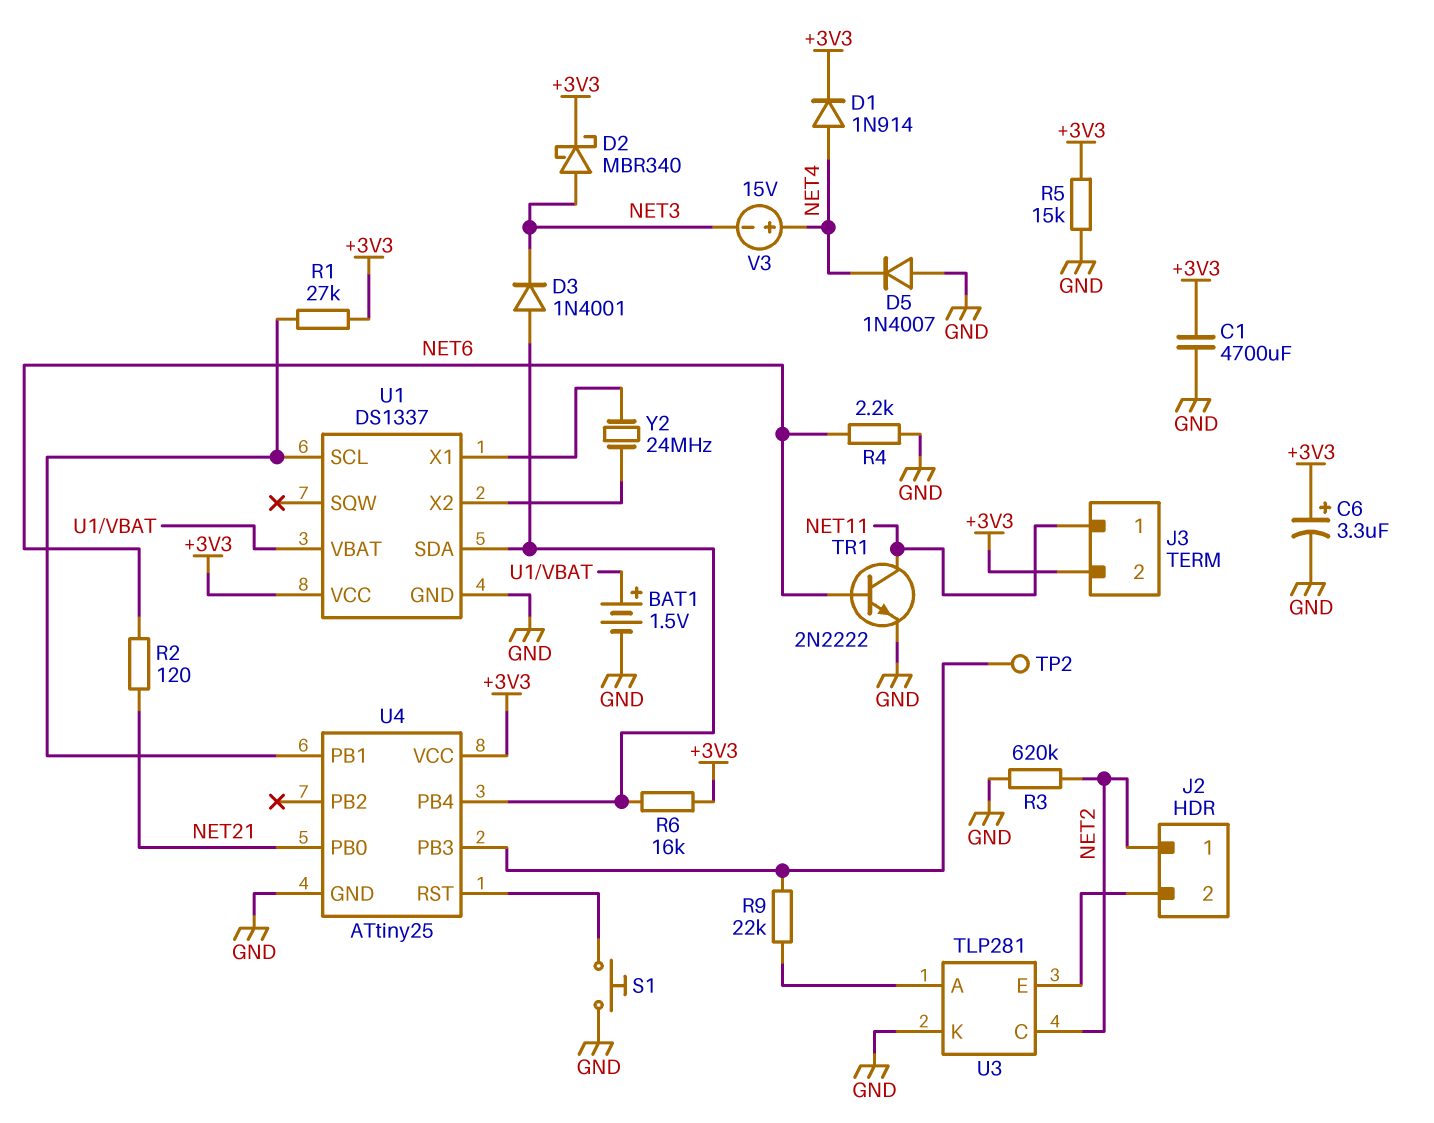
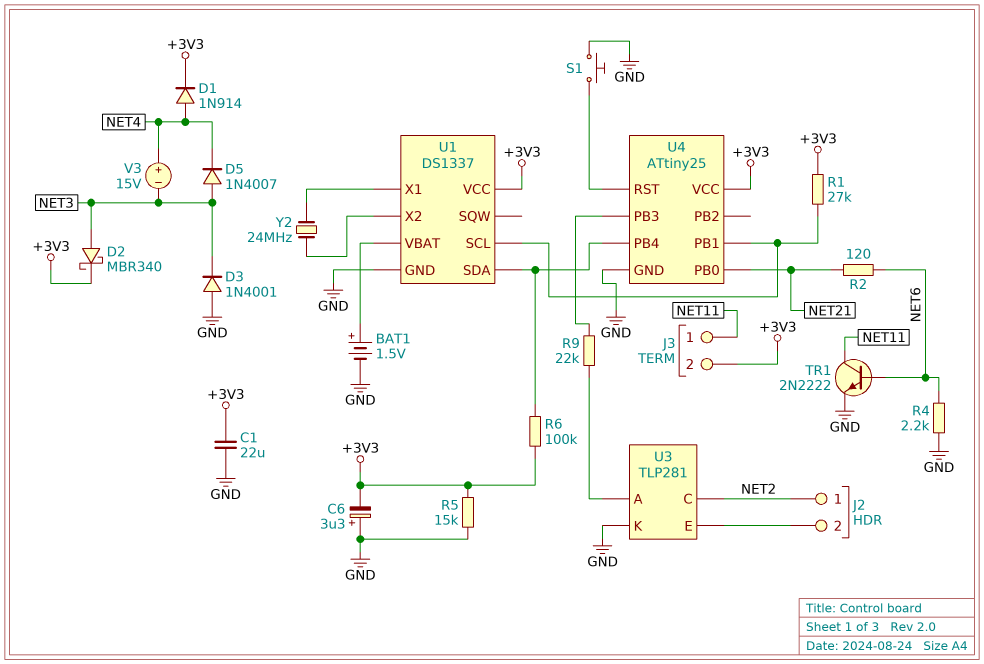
C1: 4700uF (+3V3, GND) -> 22uF (+3V3, GND)
C6: 3.3uF (plus +3V3, minus GND) -> 3.3uF (plus GND, minus +3V3)
D3: diode 1N4001 (A U1/SDA, K NET3) -> diode 1N4001 (A GND, K NET3)
D5: diode 1N4007 (A GND, K NET4) -> diode 1N4007 (A NET3, K NET4)
R3: 620k (GND, NET2) -> none
R6: 16k (+3V3, U1/SDA) -> 100k (+3V3, U1/SDA)
TP2: test point (U4/PB3) -> none

